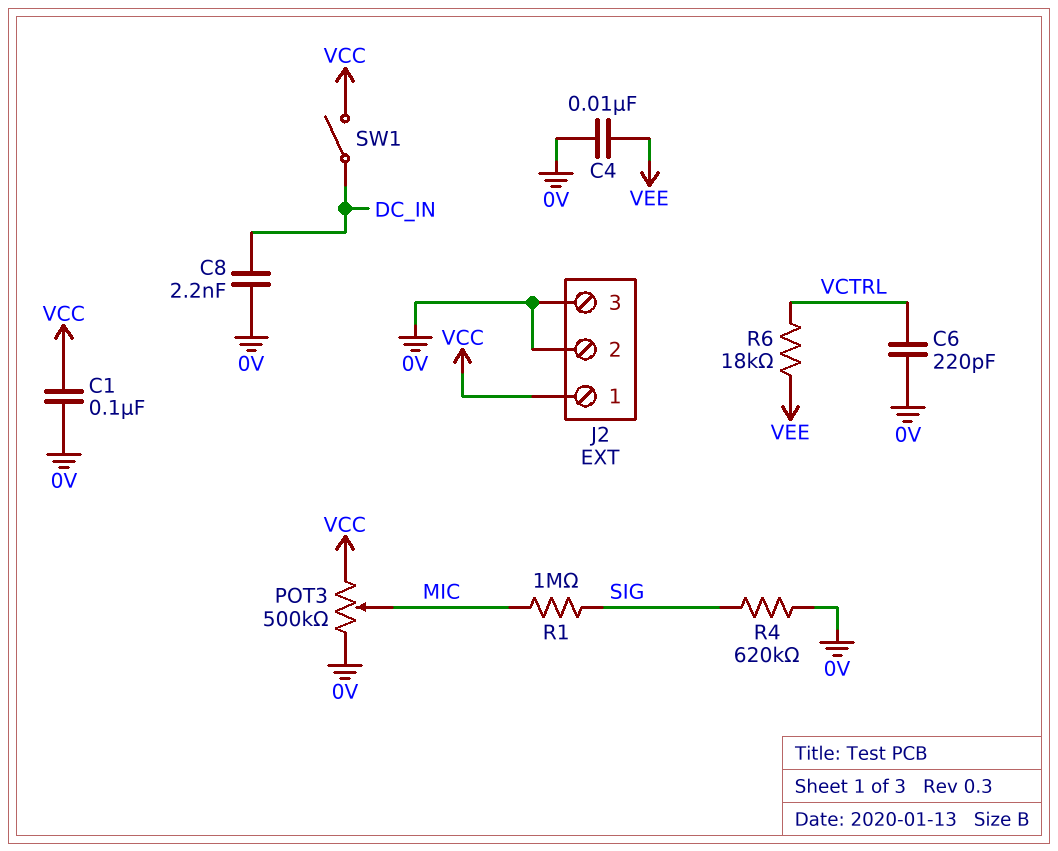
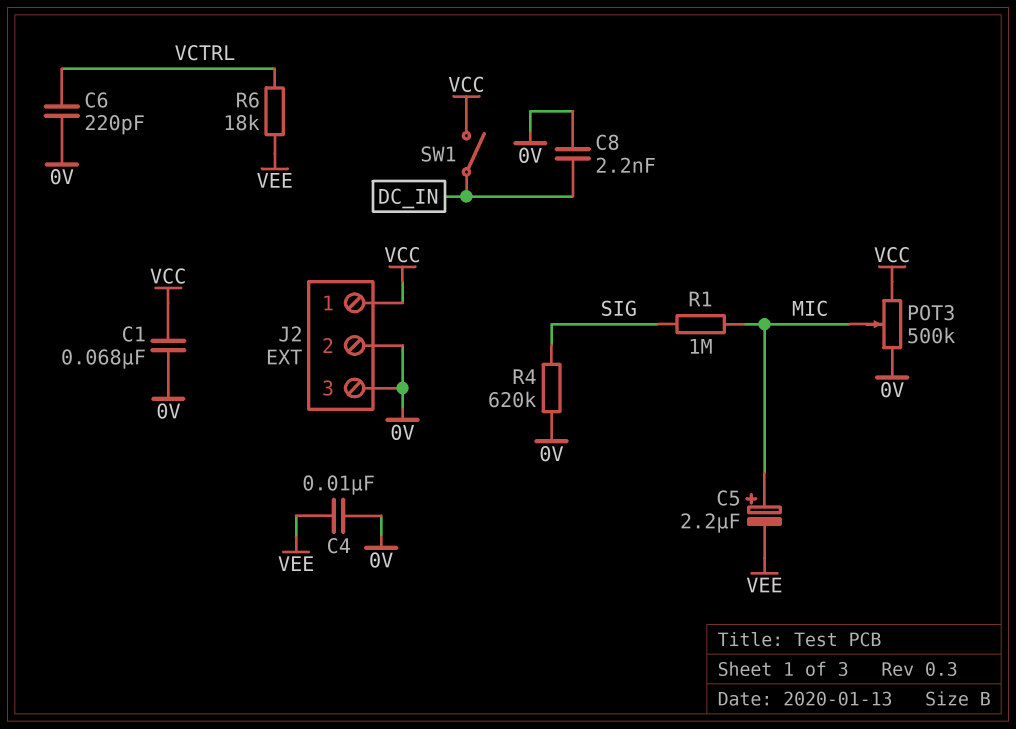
C1: 100nF (0V, VCC) -> 68nF (0V, VCC)
C5: none -> 2.2uF (plus MIC, minus VEE)

